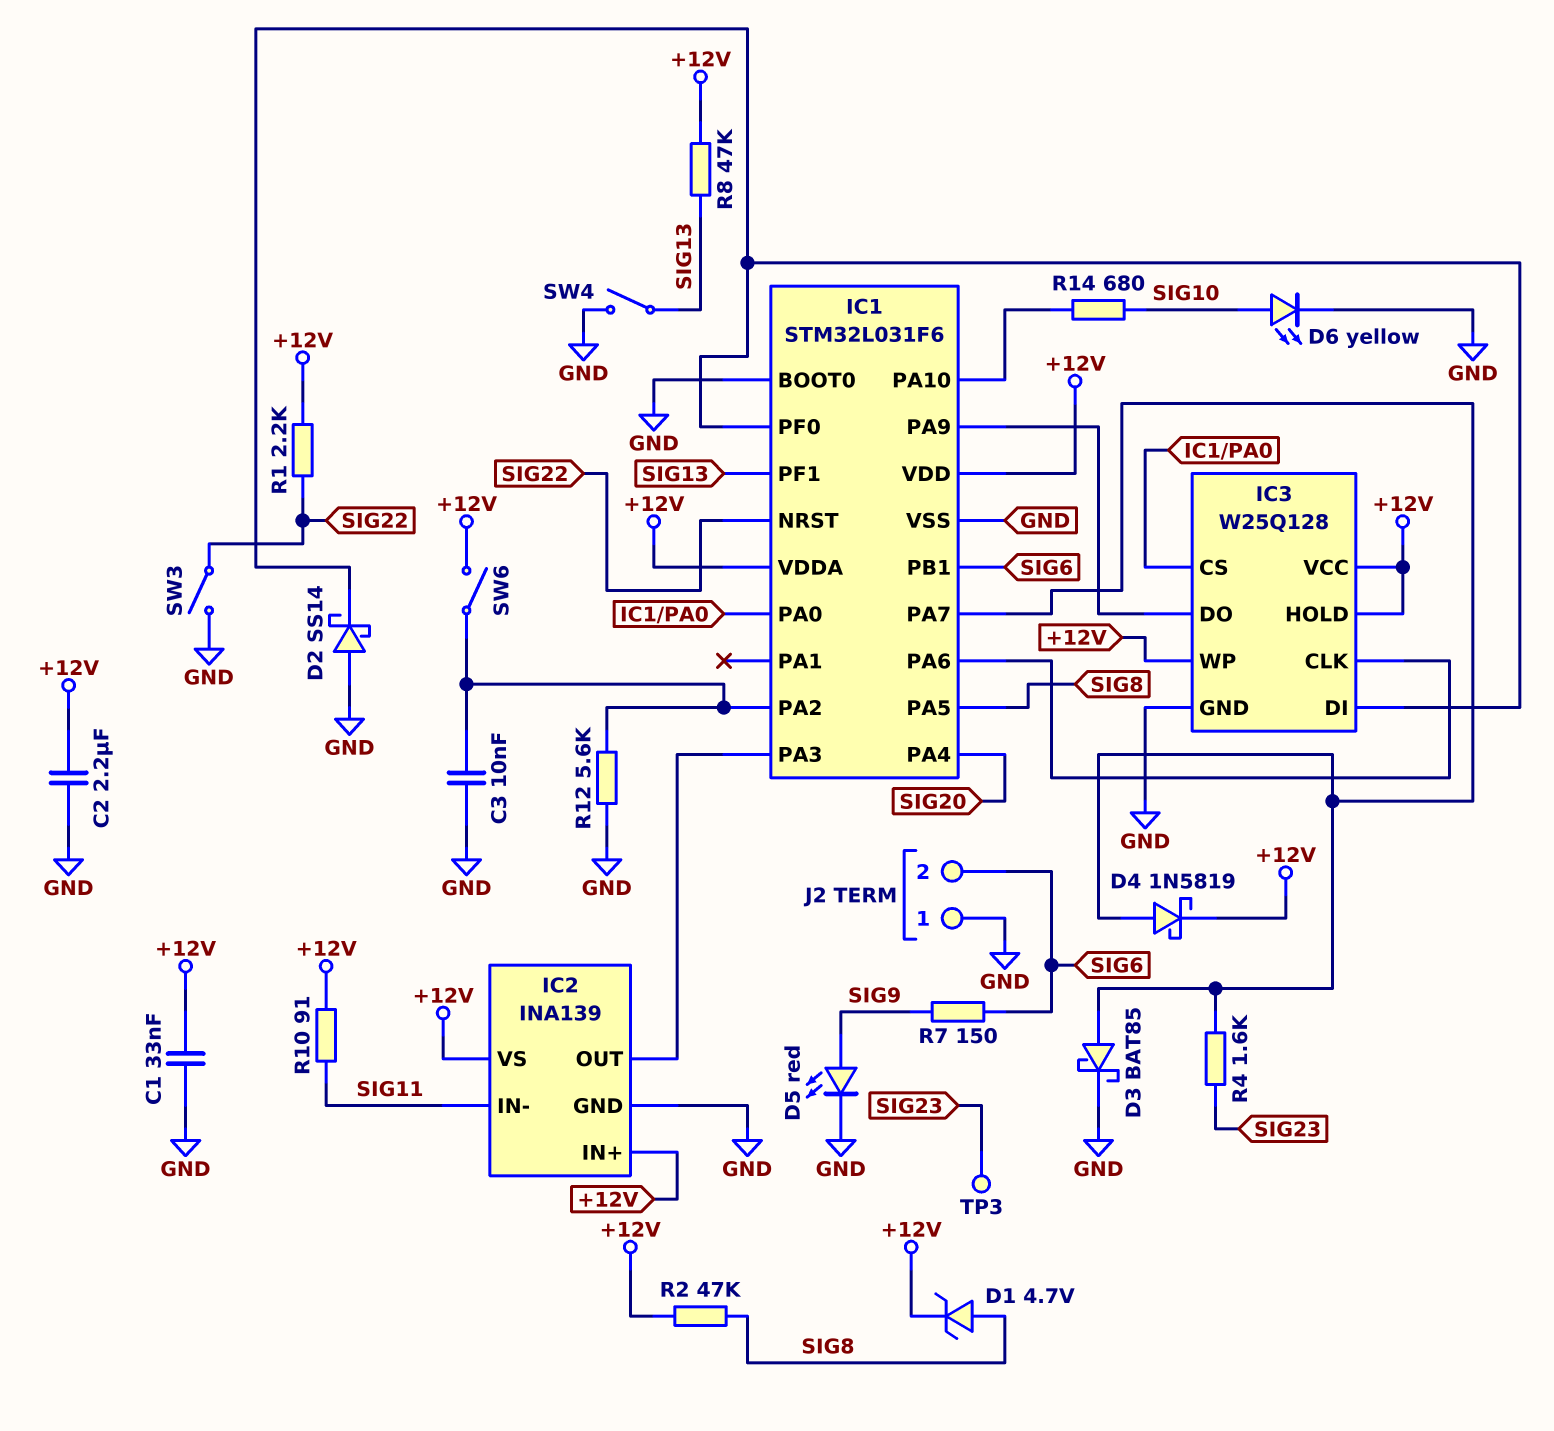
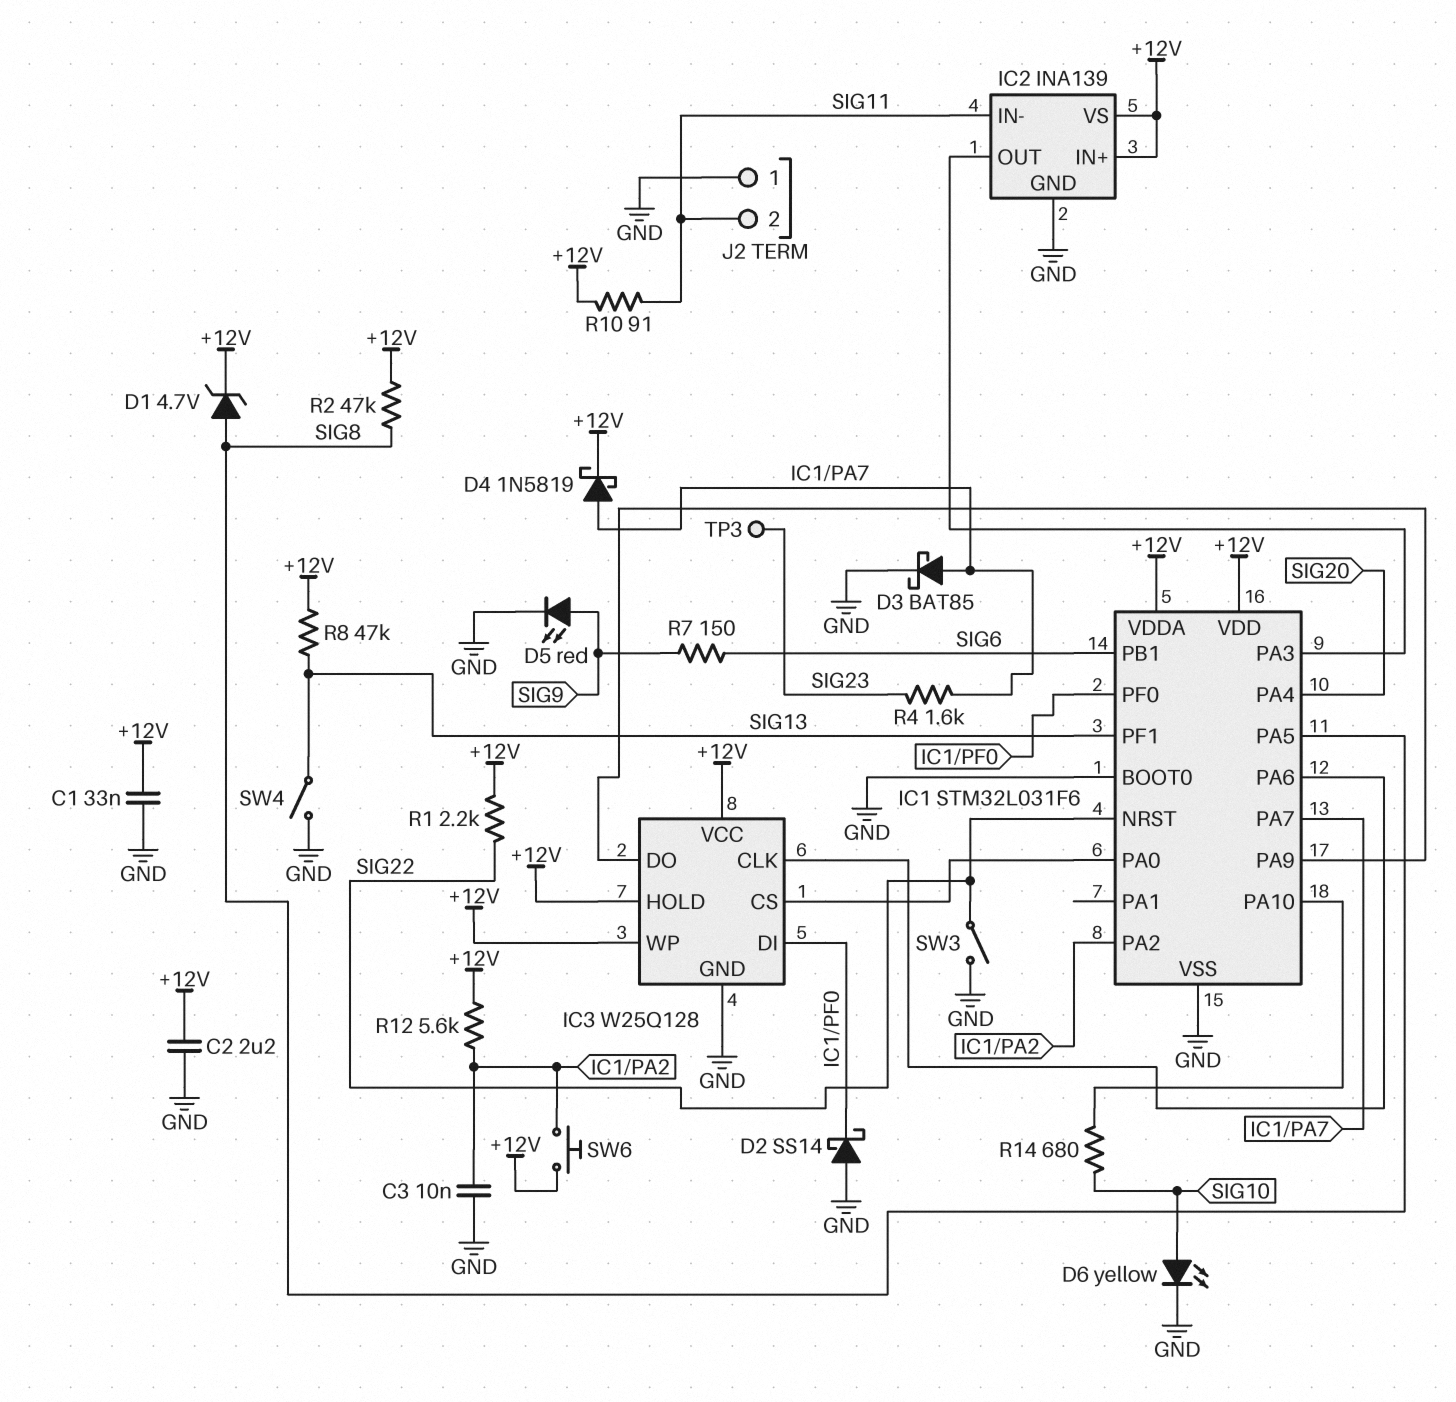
J2 pin 2: SIG6 -> SIG11
R12: 5.6k (GND, IC1/PA2) -> 5.6k (+12V, IC1/PA2)
SW6: switch (+12V, IC1/PA2) -> button (+12V, IC1/PA2)

